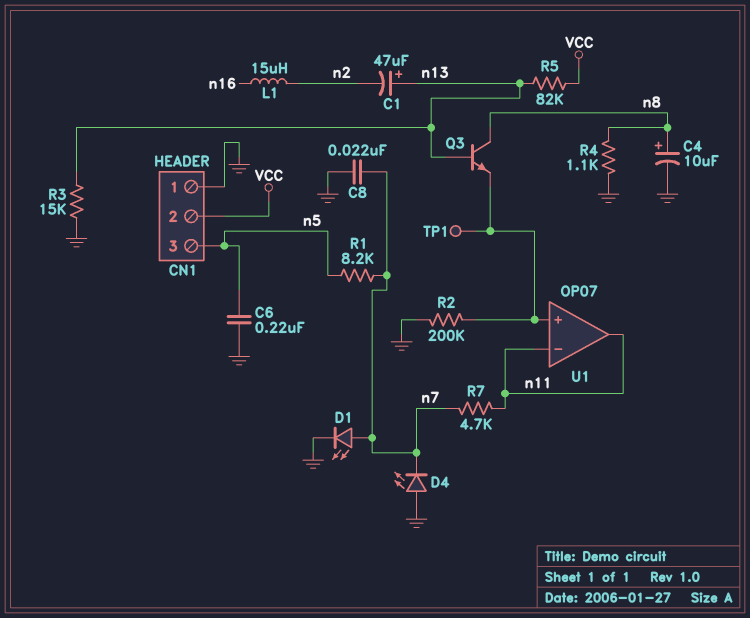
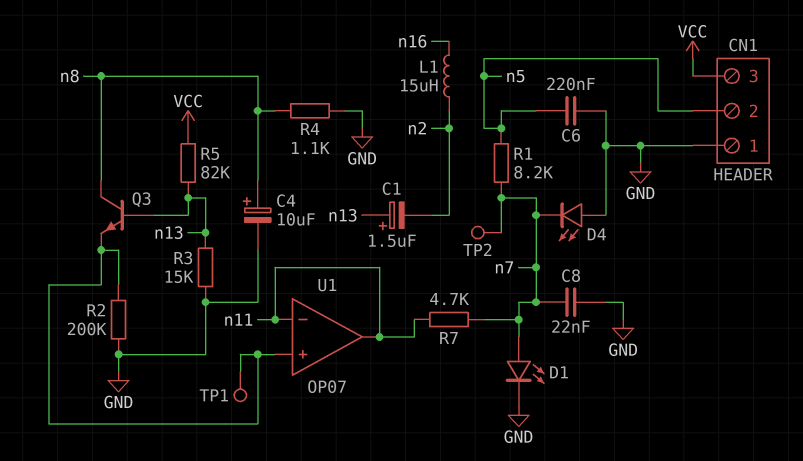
C1: 47uF (plus n13, minus n2) -> 1.5uF (plus n13, minus n2)
CN1 pin 2: VCC -> n5
CN1 pin 3: n5 -> VCC
TP2: none -> test point (n7)

